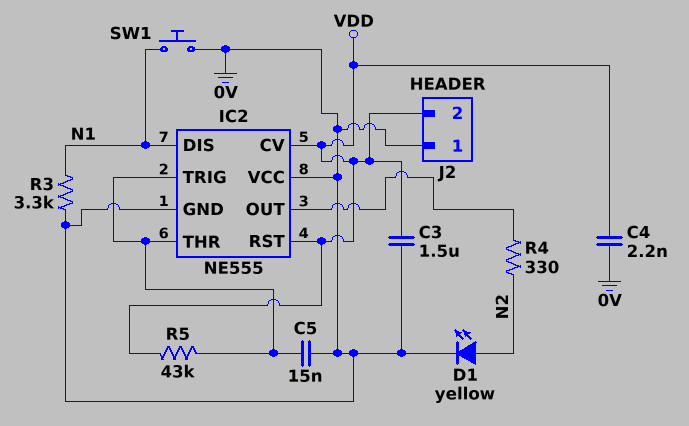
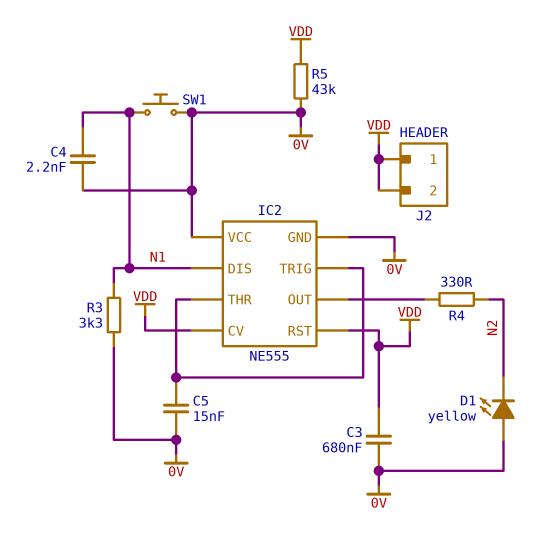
C3: 1.5uF (0V, VDD) -> 680nF (0V, VDD)
C4: 2.2nF (0V, VDD) -> 2.2nF (0V, N1)
D1: LED yellow (A N2, K 0V) -> LED yellow (A 0V, K N2)
J2 pin 1: 0V -> VDD
R5: 43k (IC2/THR, VDD) -> 43k (0V, VDD)

